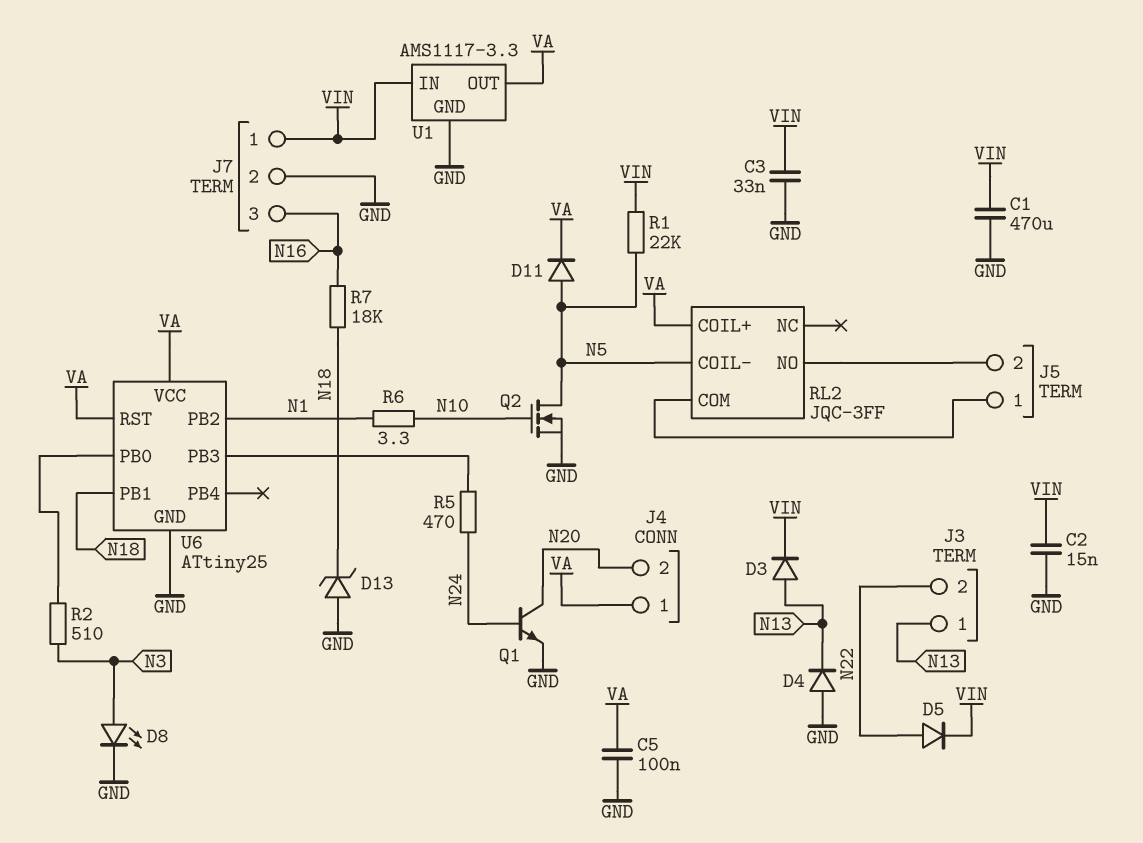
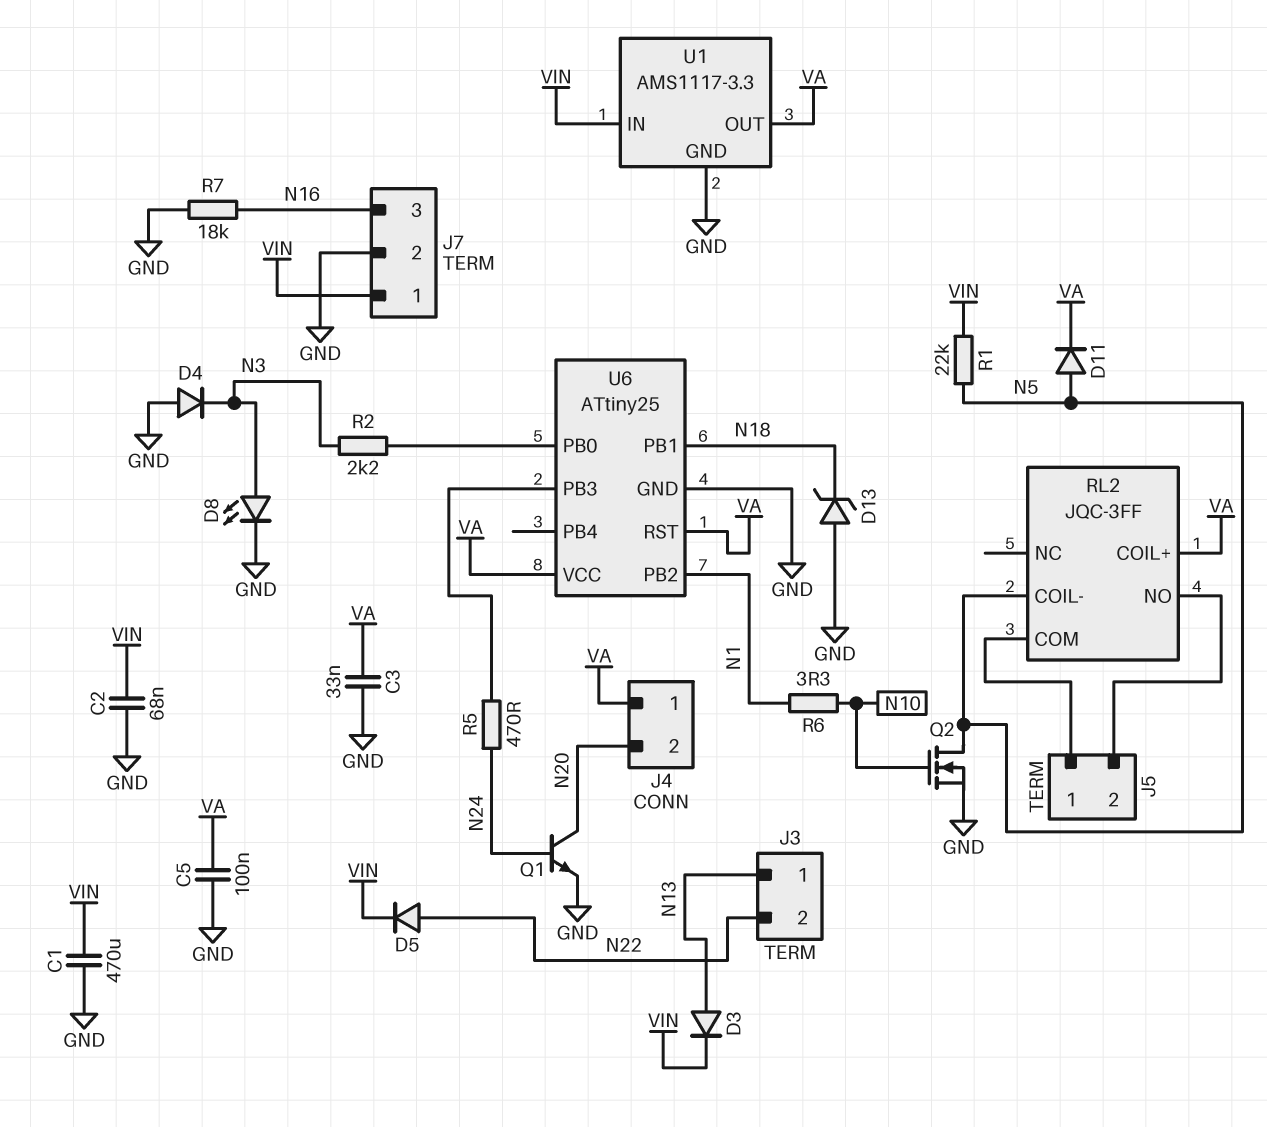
C2: 15nF (GND, VIN) -> 68nF (GND, VIN)
C3: 33nF (GND, VIN) -> 33nF (GND, VA)
D4: diode (A GND, K N13) -> diode (A GND, K N3)
R2: 510 (N3, U6/PB0) -> 2.2k (N3, U6/PB0)
R7: 18k (N16, N18) -> 18k (GND, N16)

